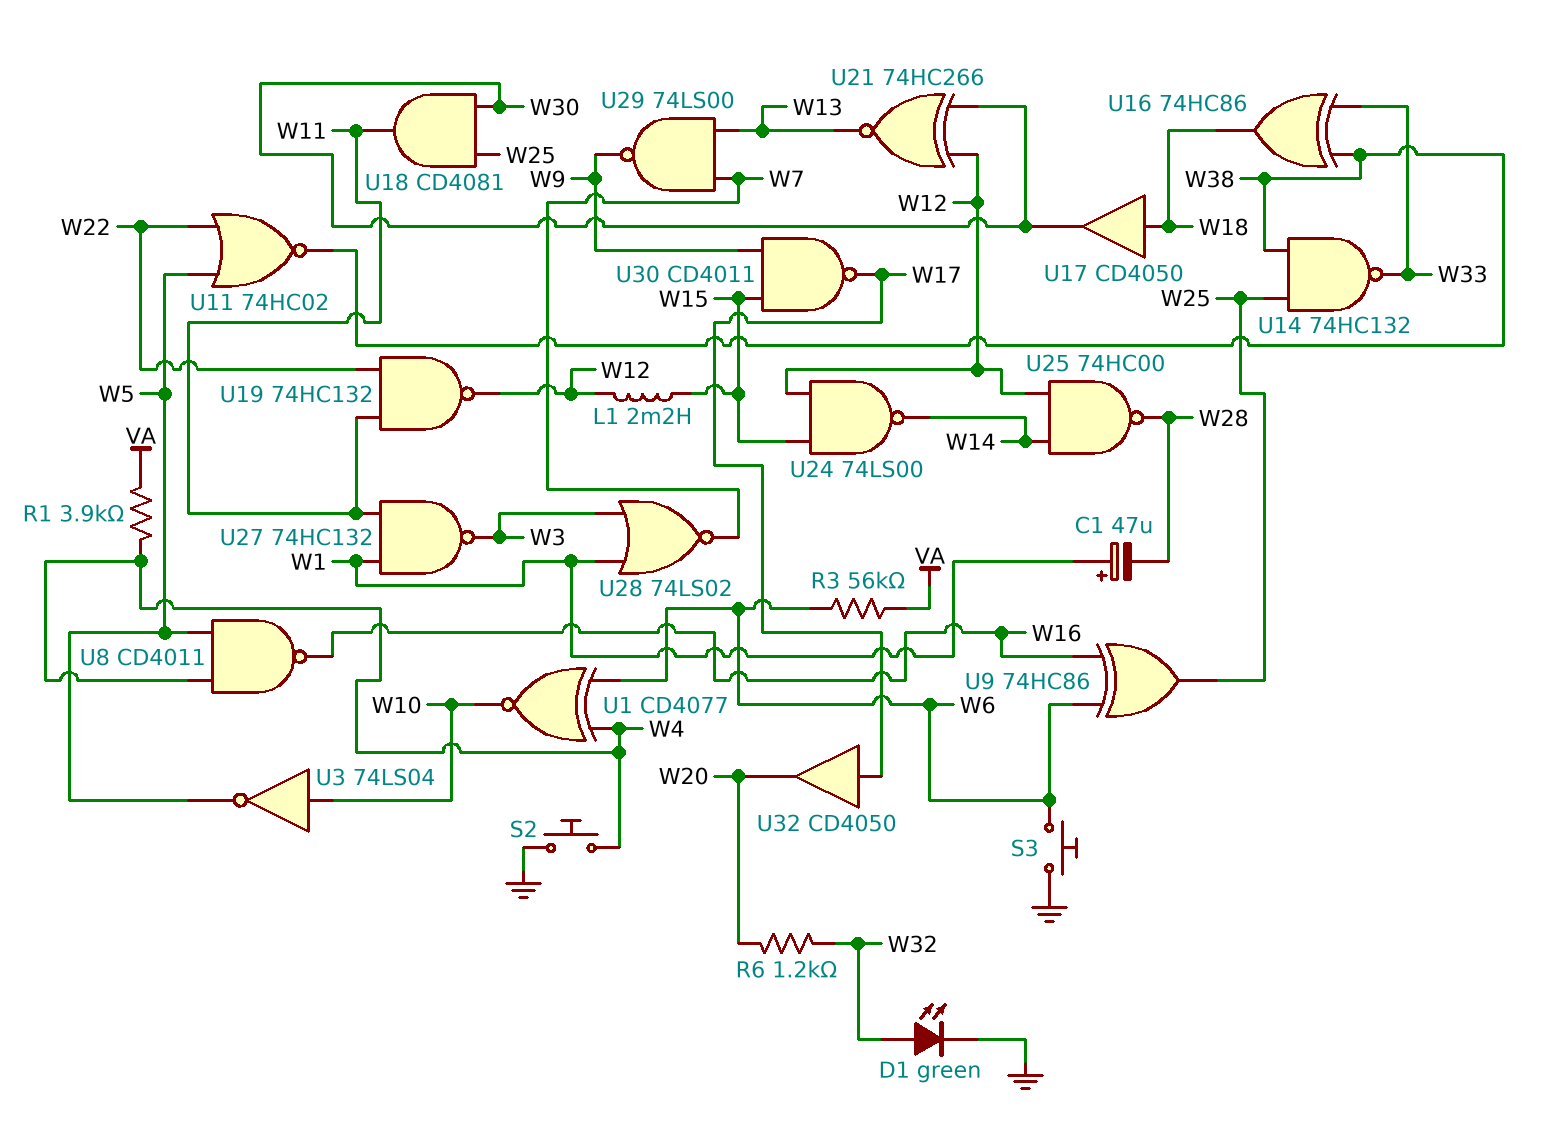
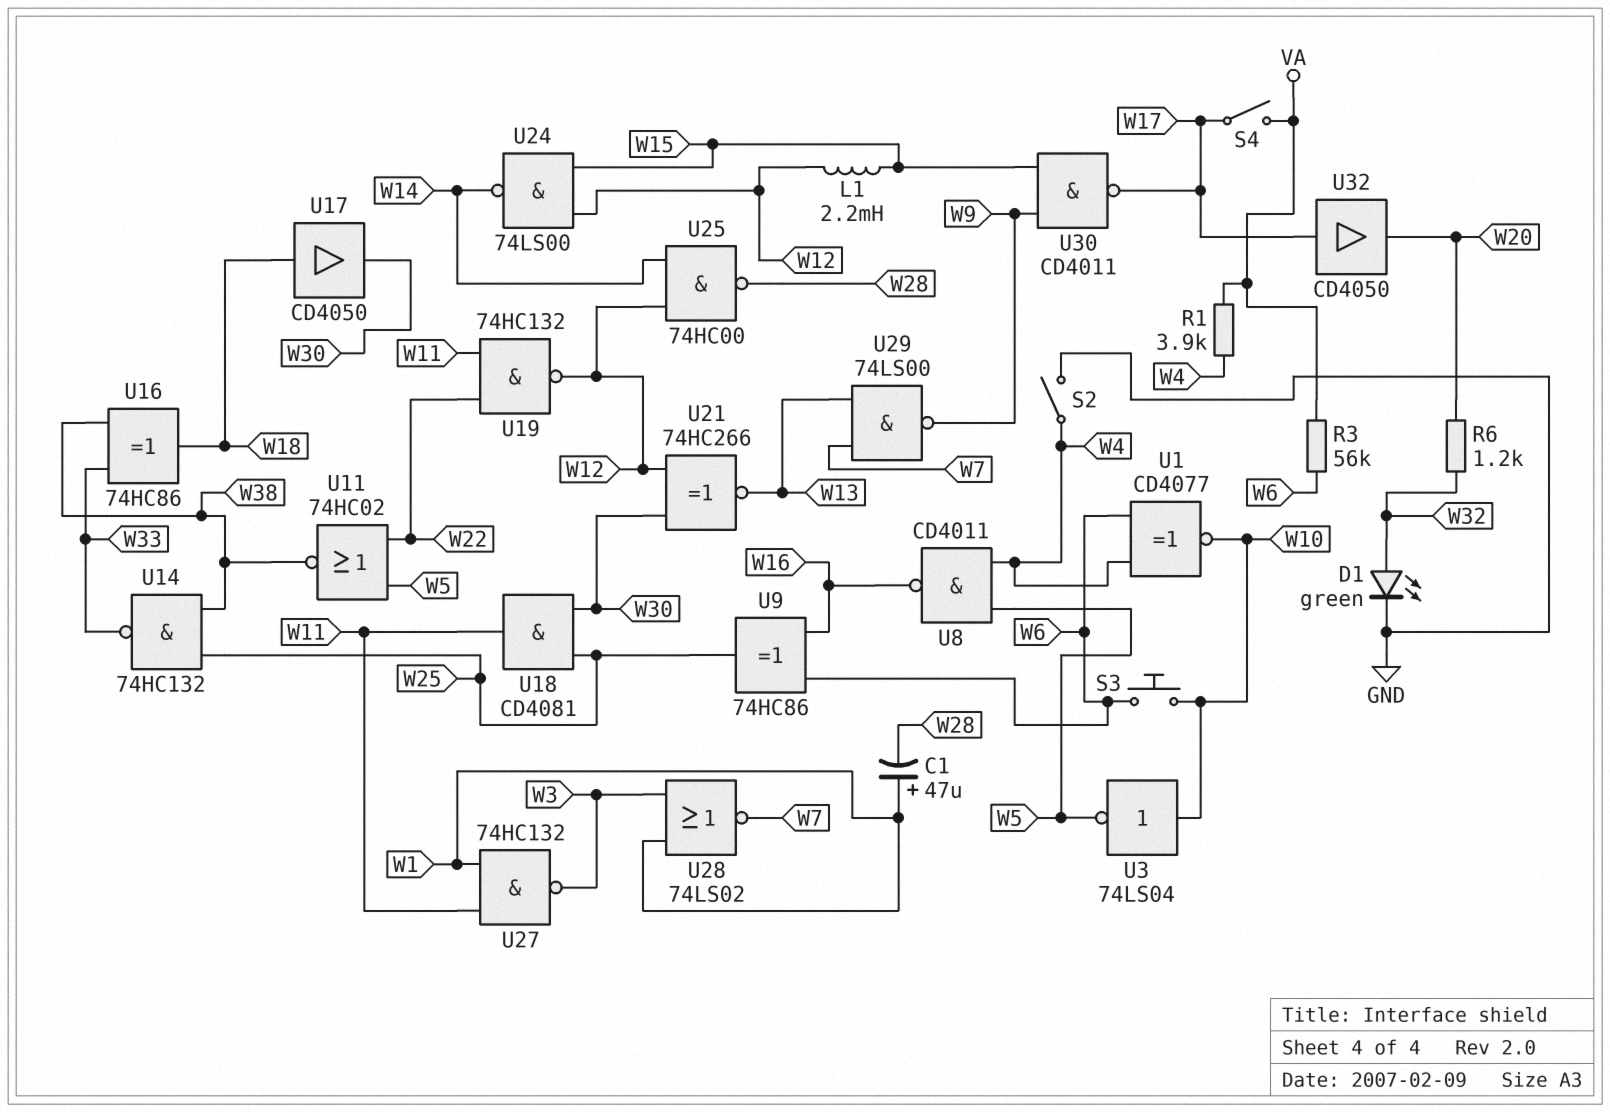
S2: button (GND, W4) -> switch (GND, W4)
S3: button (GND, W6) -> button (W6, W10)
S4: none -> switch (VA, W17)

